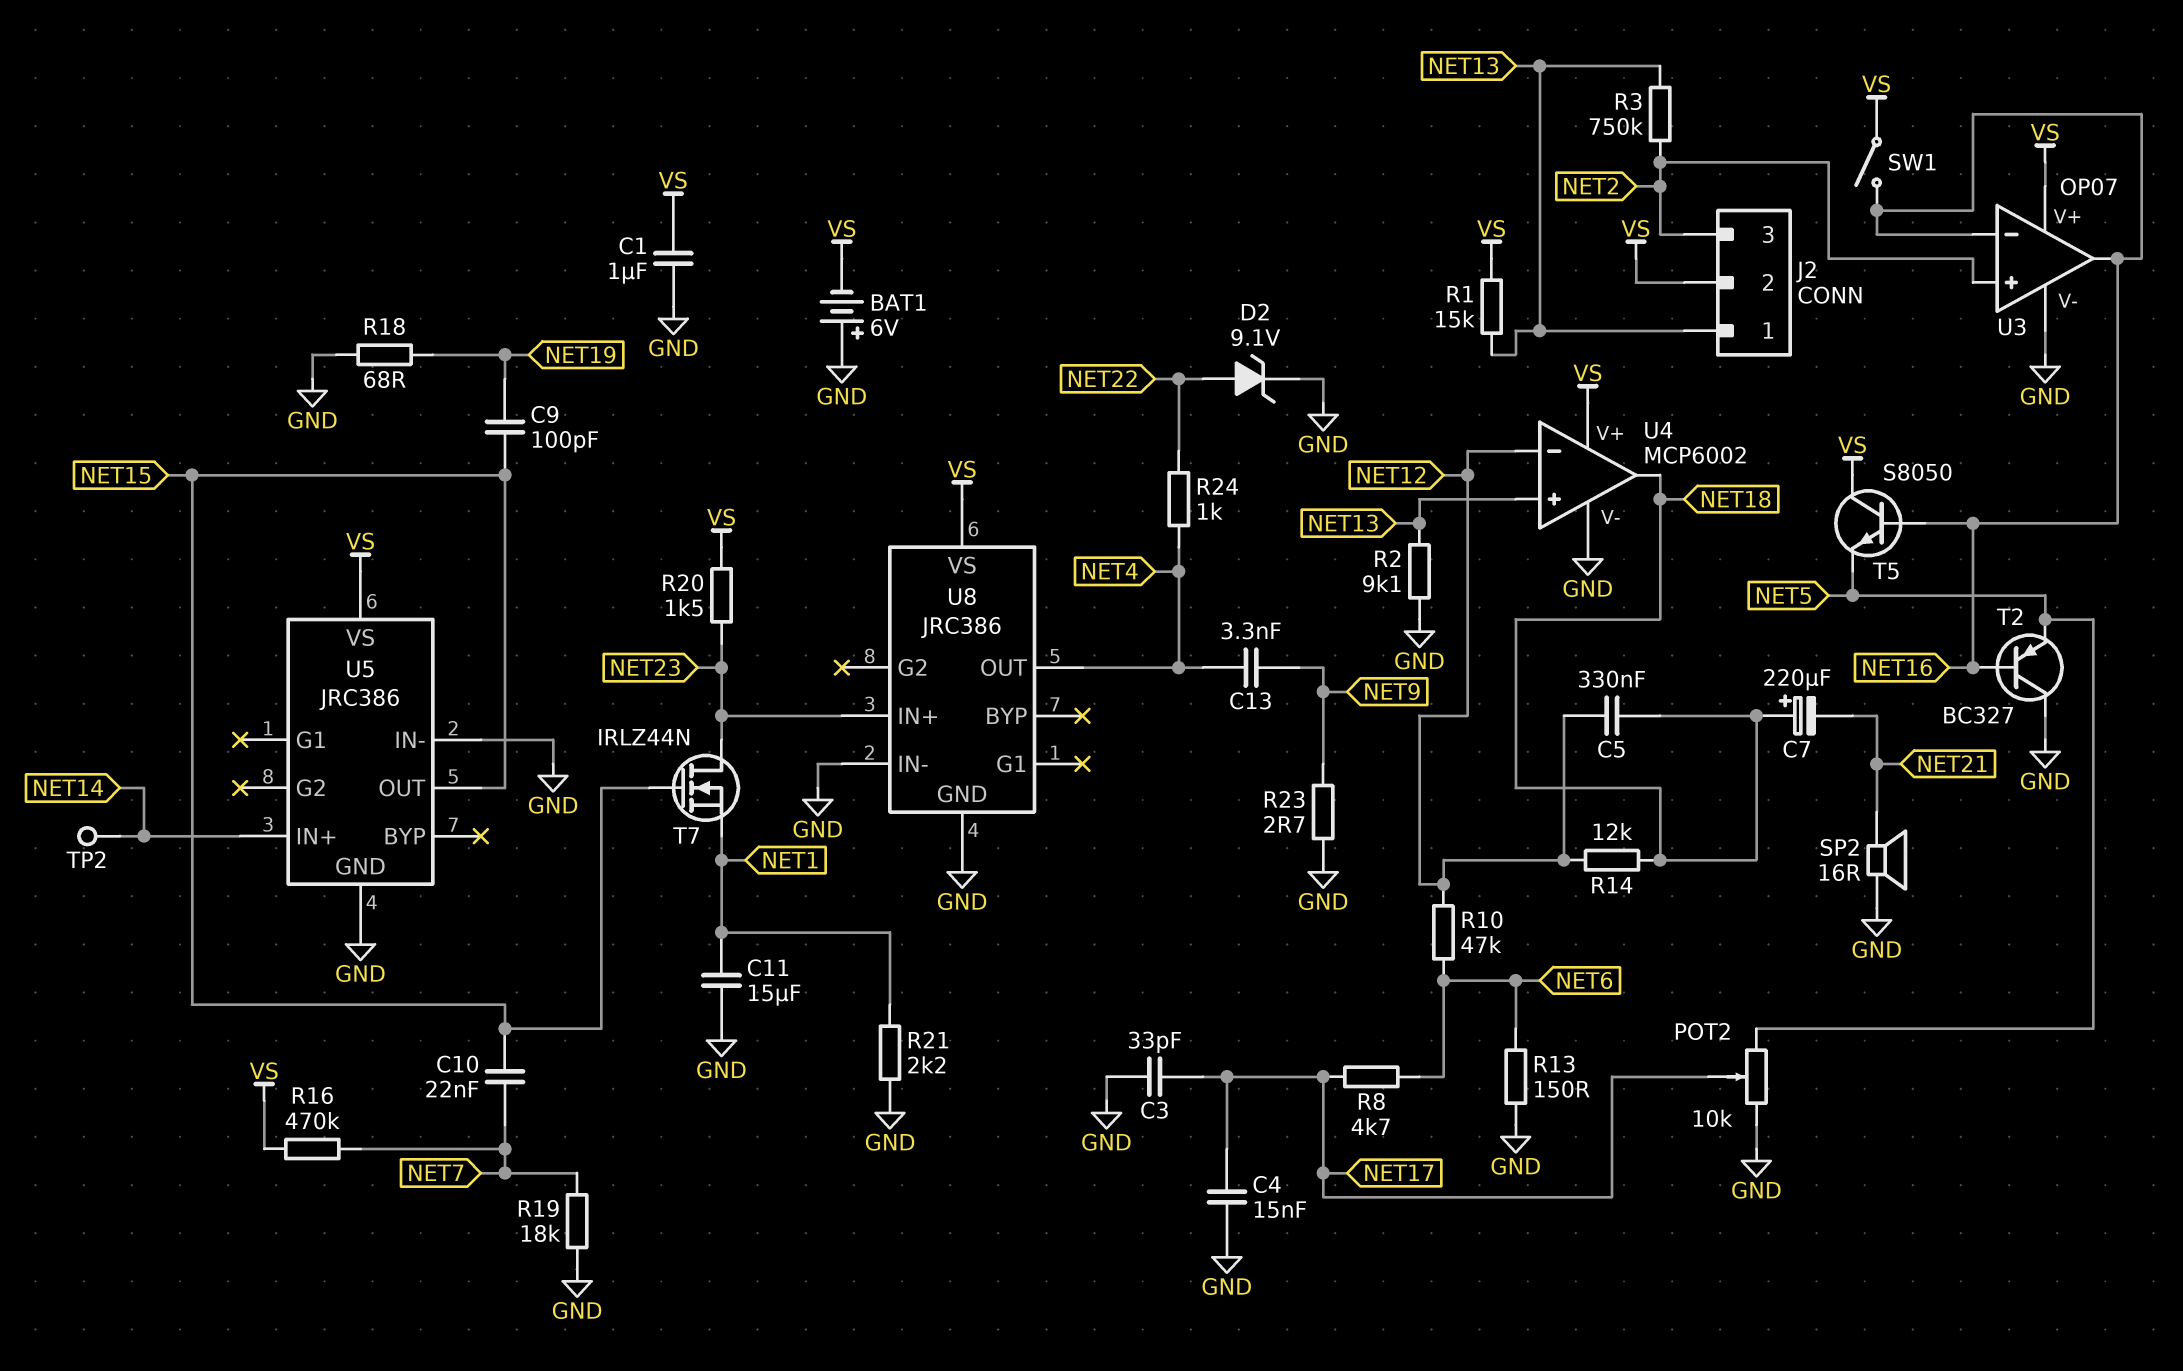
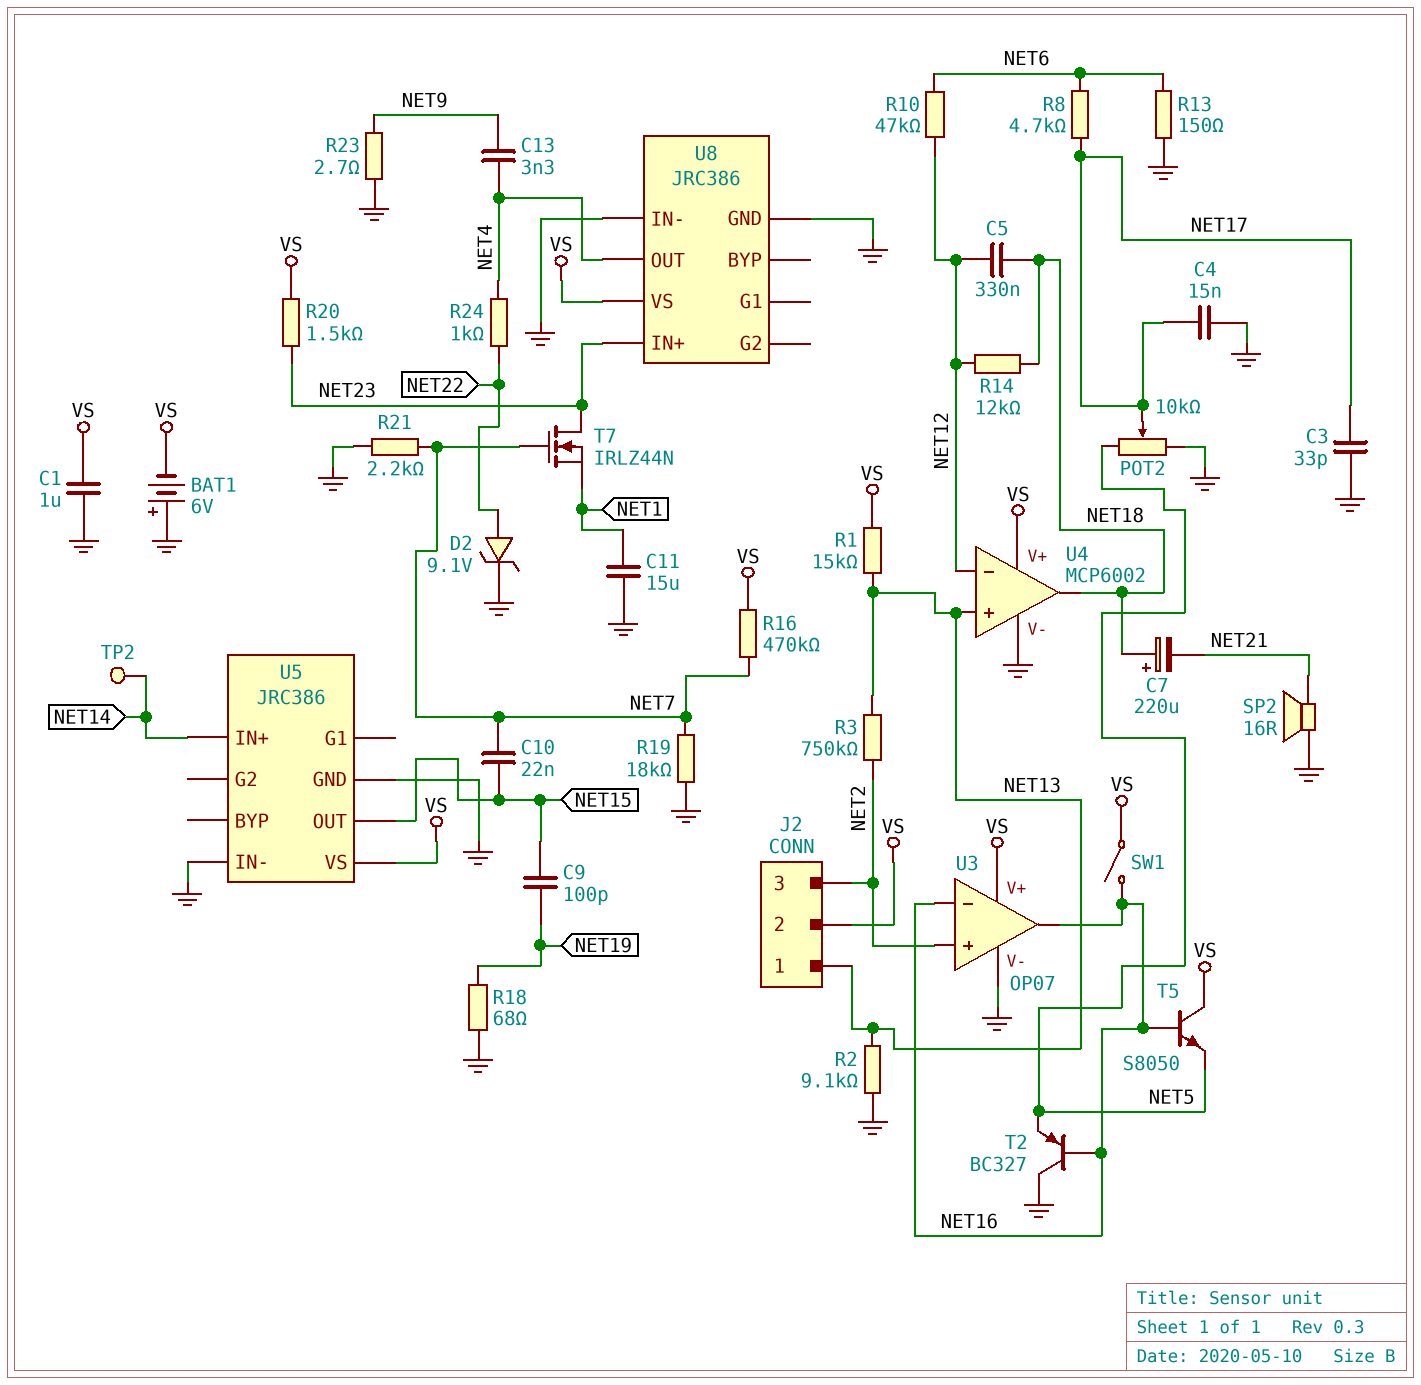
R21: 2.2k (GND, NET1) -> 2.2k (GND, NET7)
T7: NMOS IRLZ44N (G NET15, D NET23, S NET1) -> NMOS IRLZ44N (G NET7, D NET23, S NET1)

